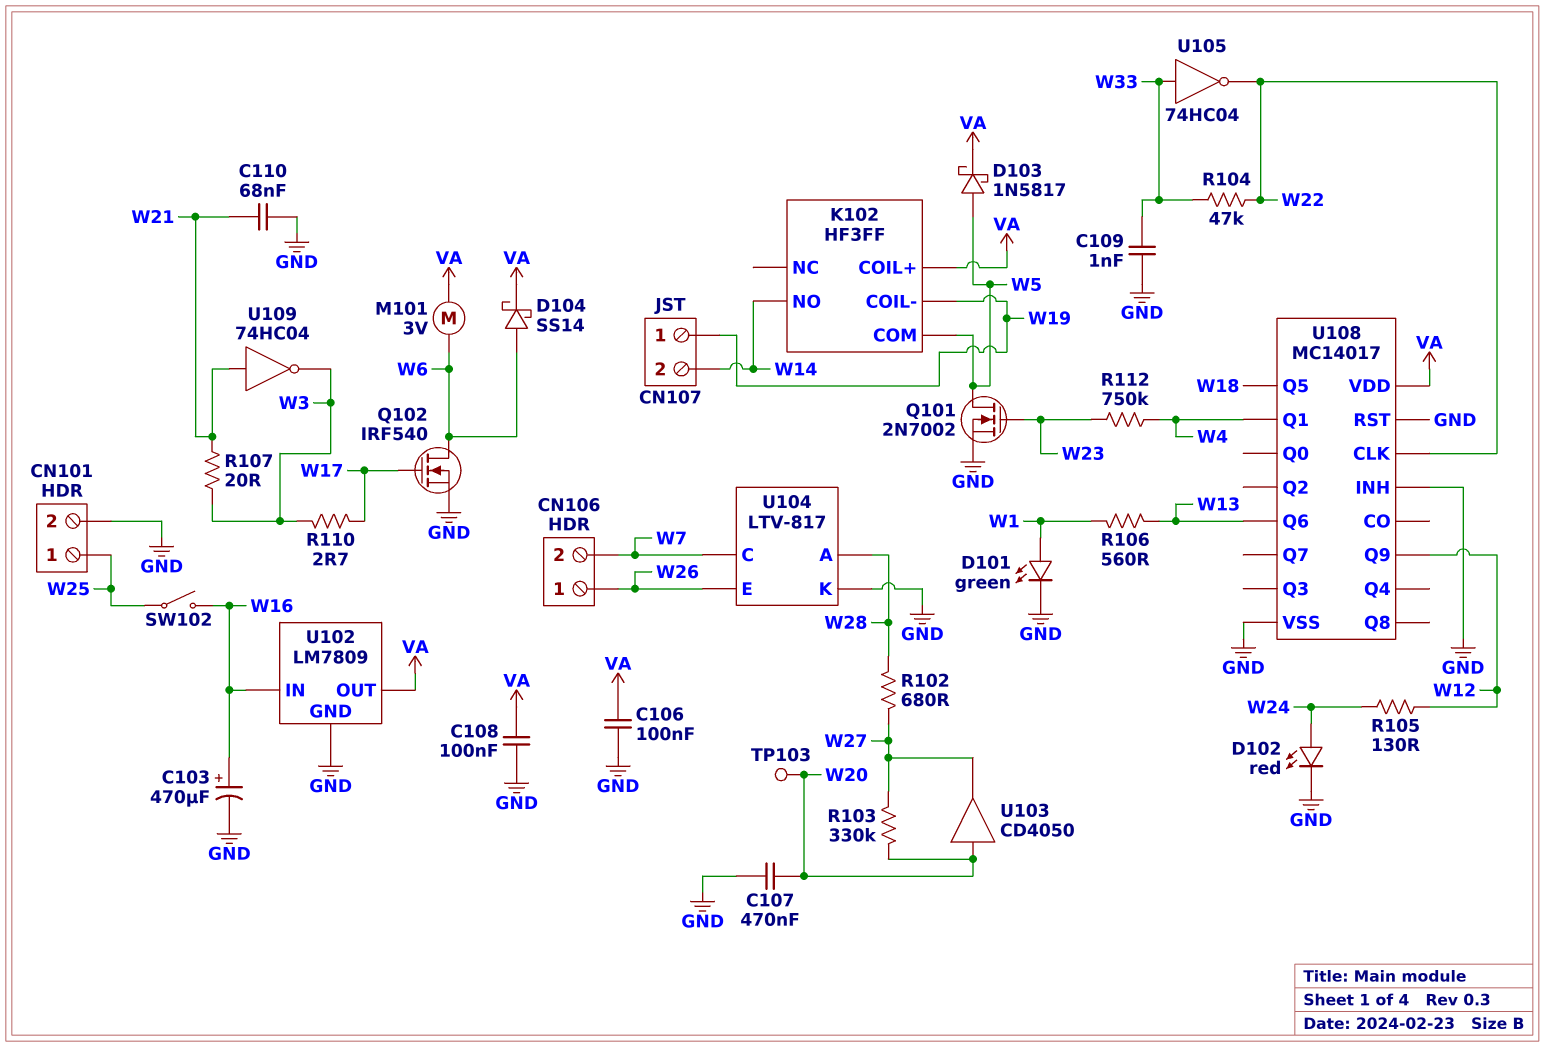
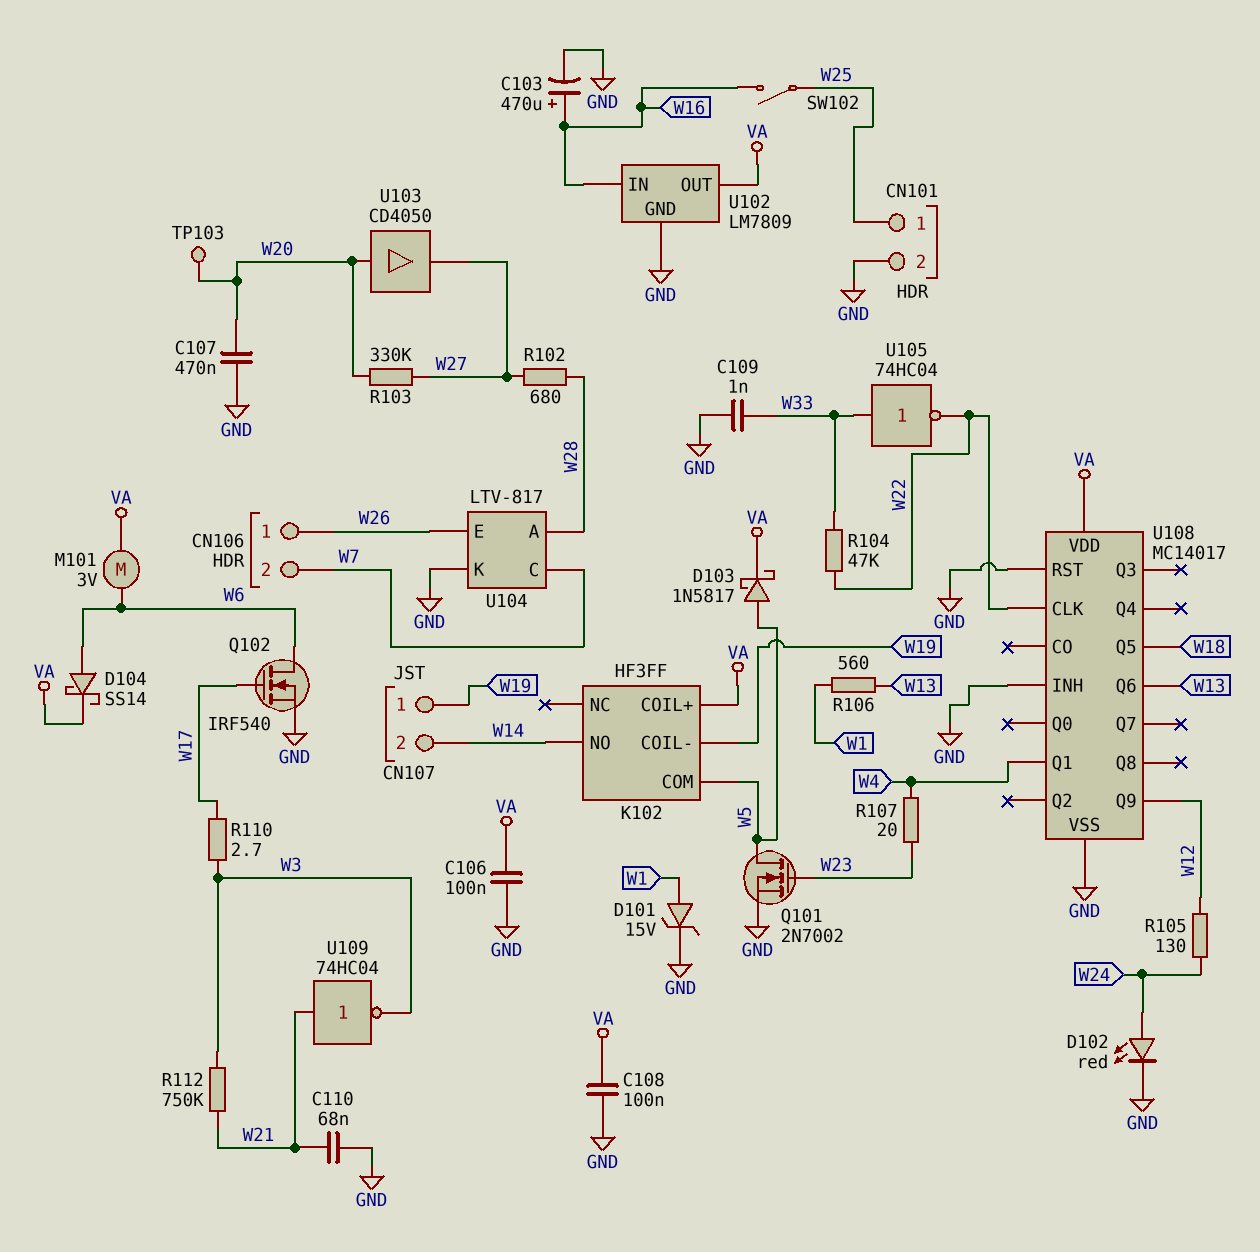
D101: LED green (A W1, K GND) -> zener 15V (A W1, K GND)
R107: 20 (W3, W21) -> 20 (W4, W23)
R112: 750k (W4, W23) -> 750k (W3, W21)

